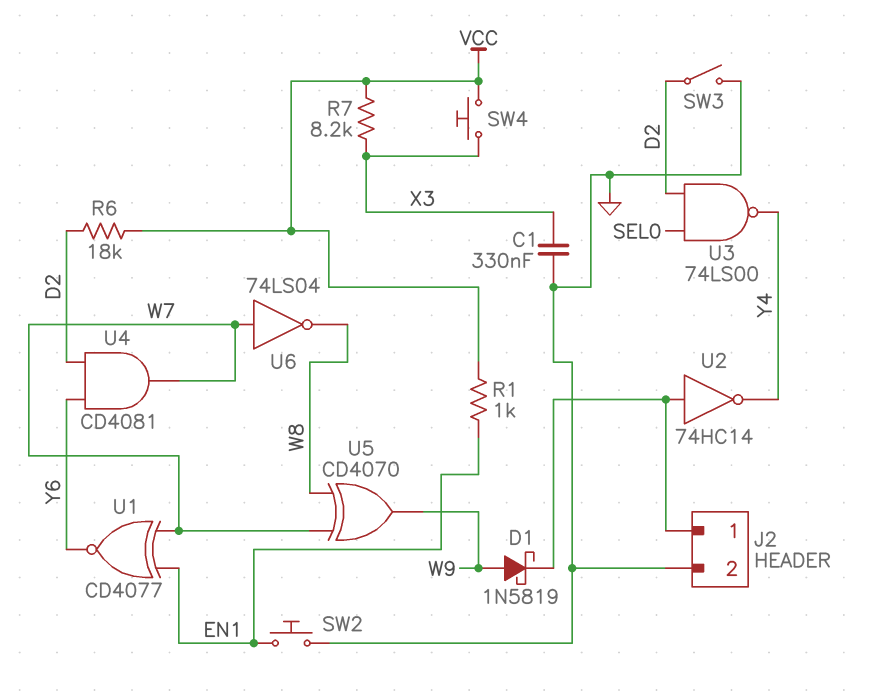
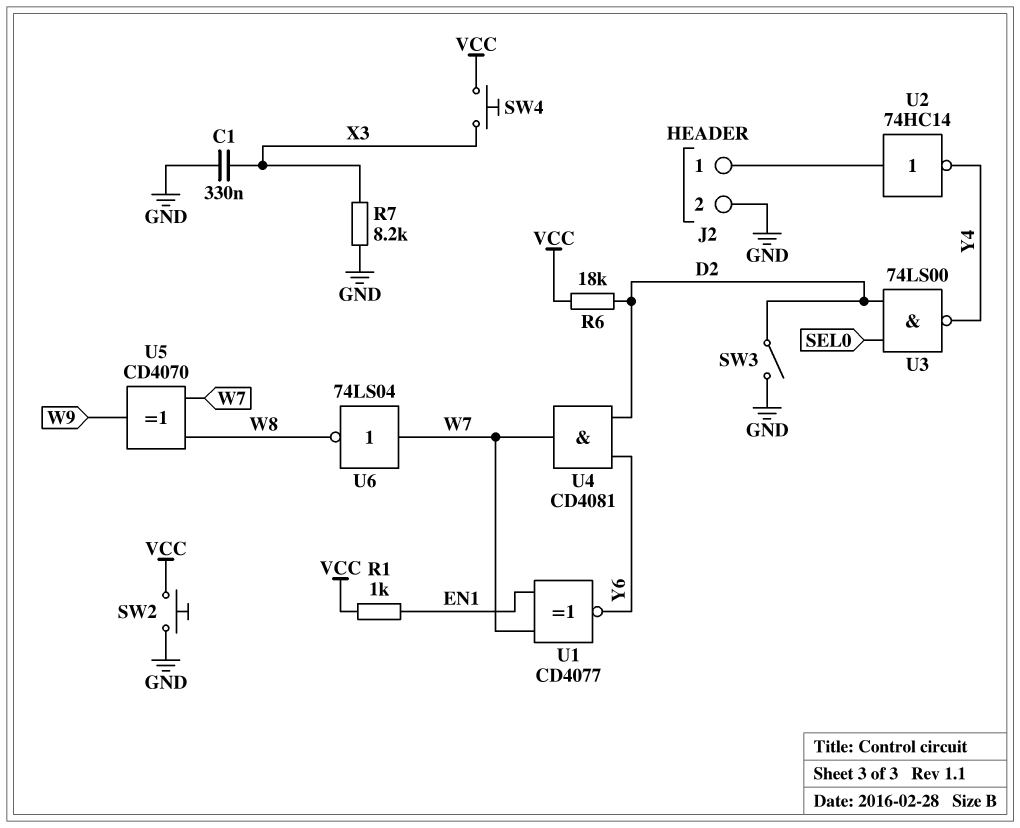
D1: schottky 1N5819 (A W9, K J2/1) -> none
R7: 8.2k (VCC, X3) -> 8.2k (GND, X3)
SW2: button (EN1, GND) -> button (GND, VCC)

